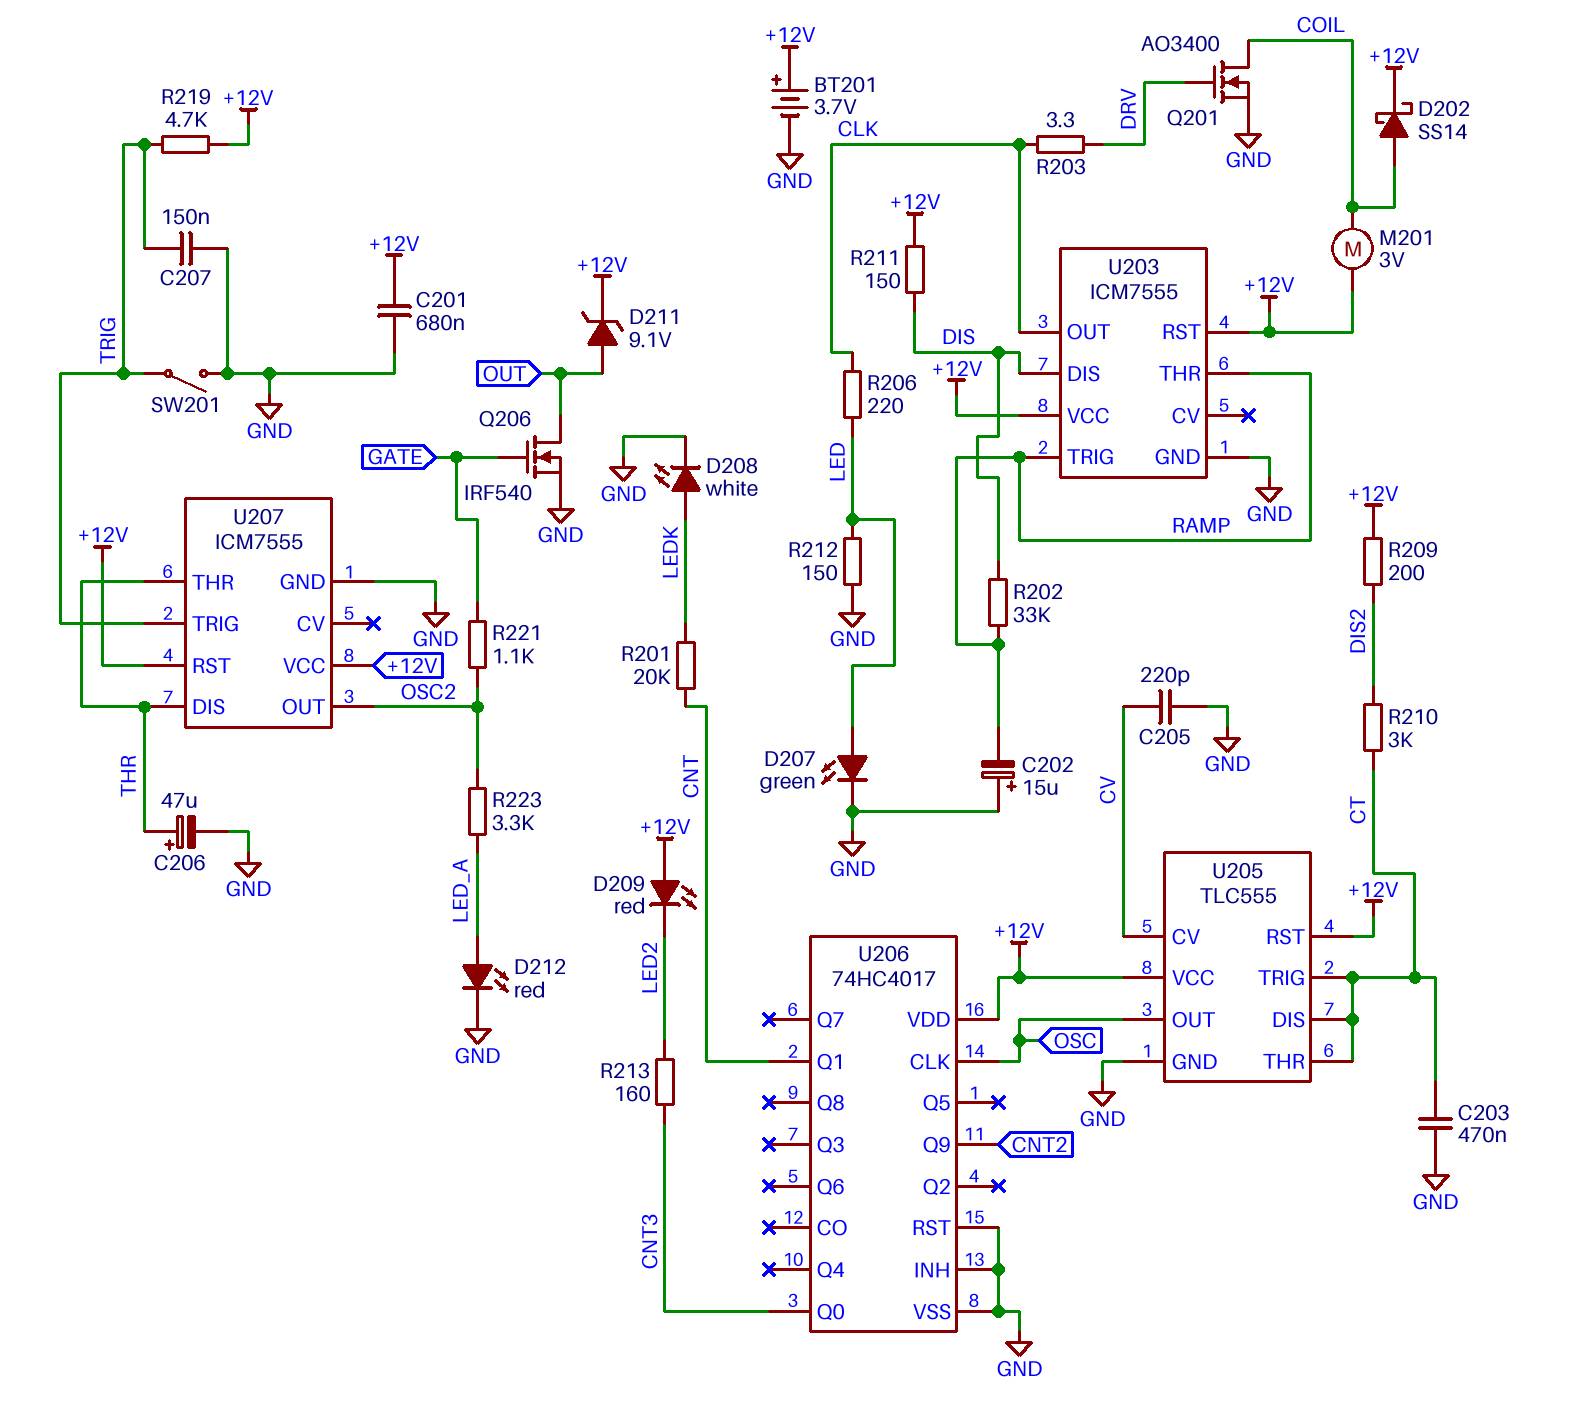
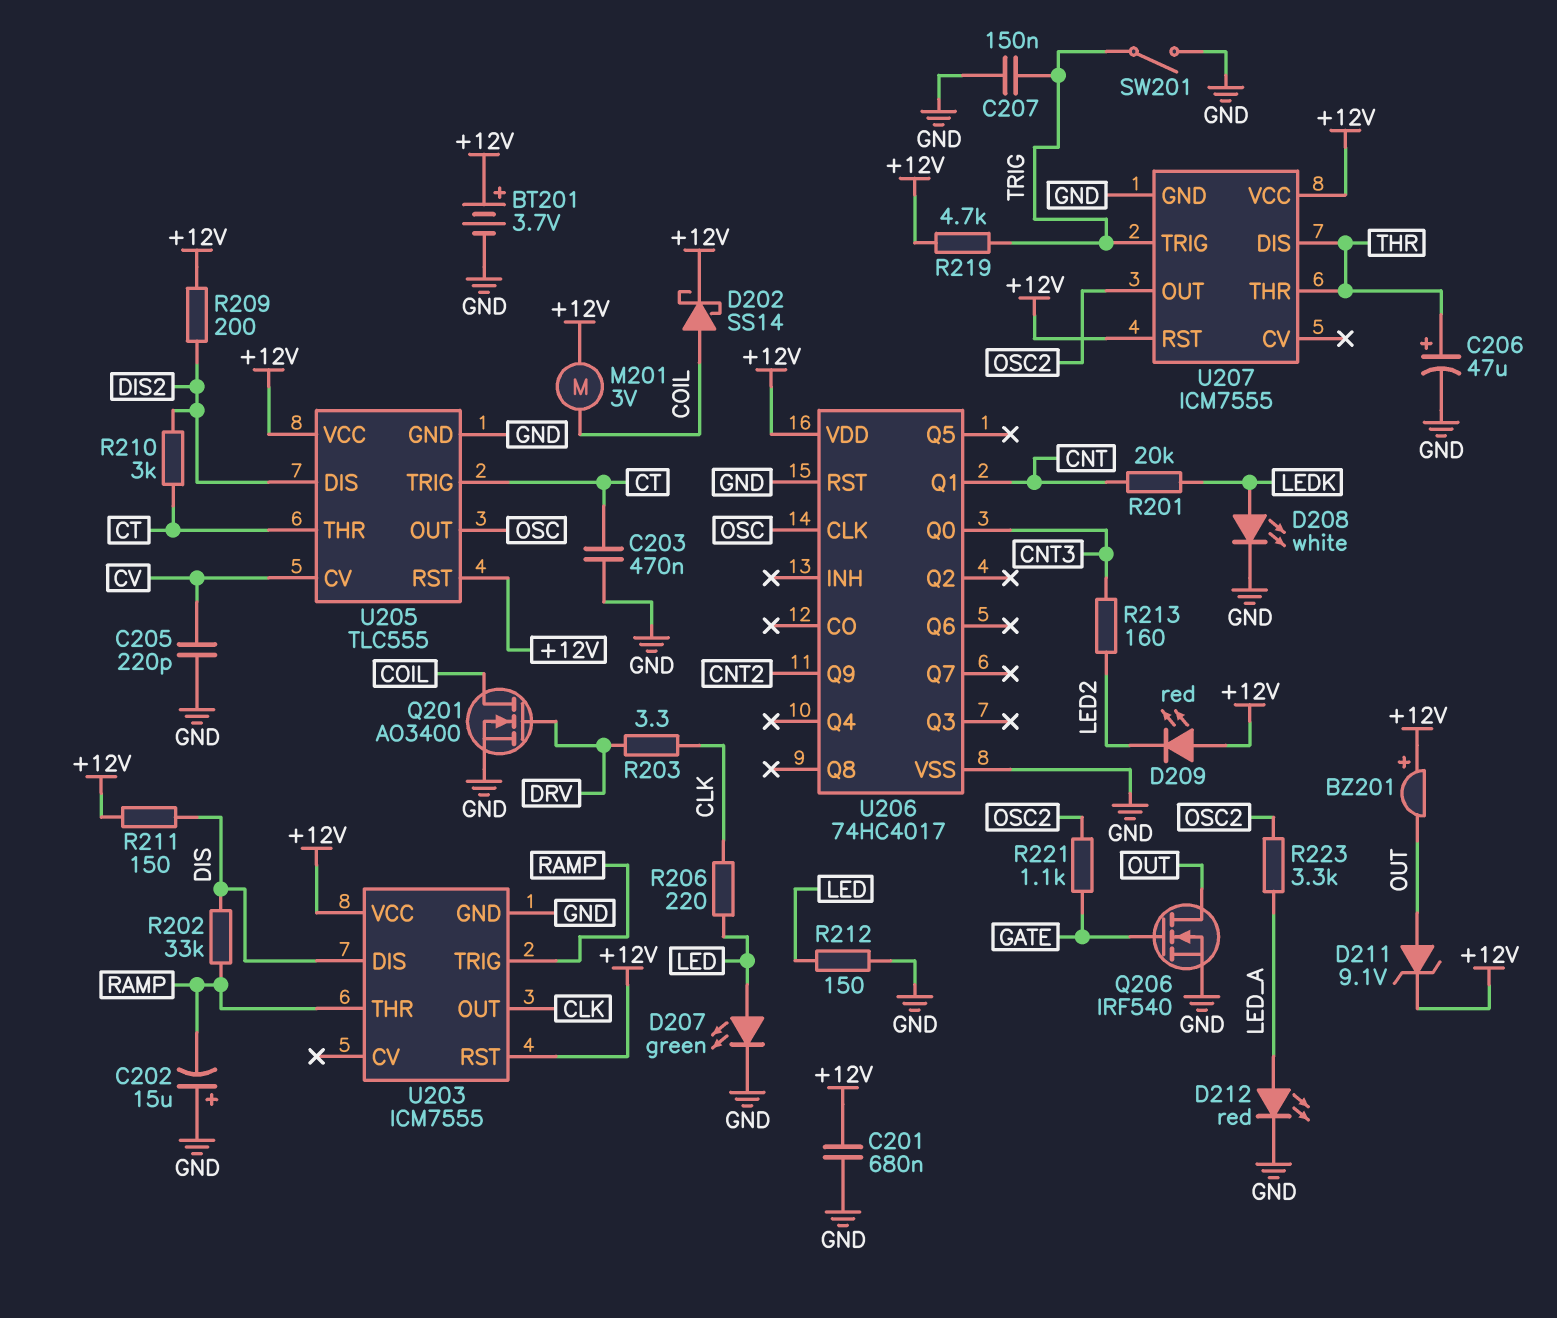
BZ201: none -> buzzer (plus +12V, minus OUT)
U205 pin DIS: CT -> DIS2
U206 pin INH: GND -> none

